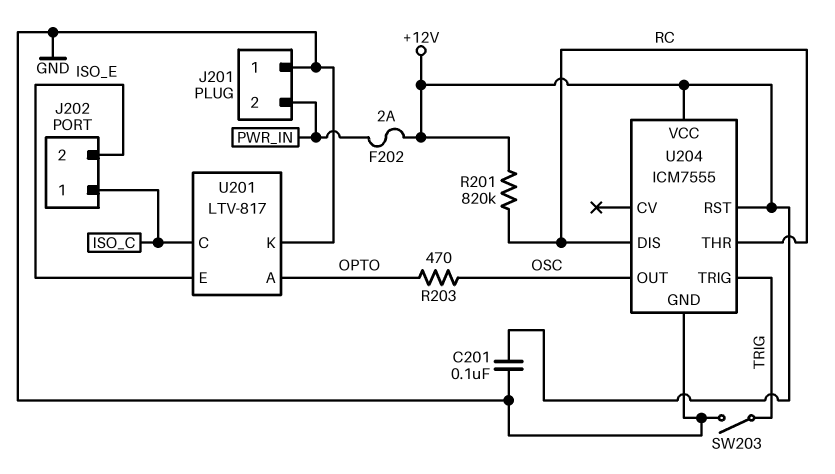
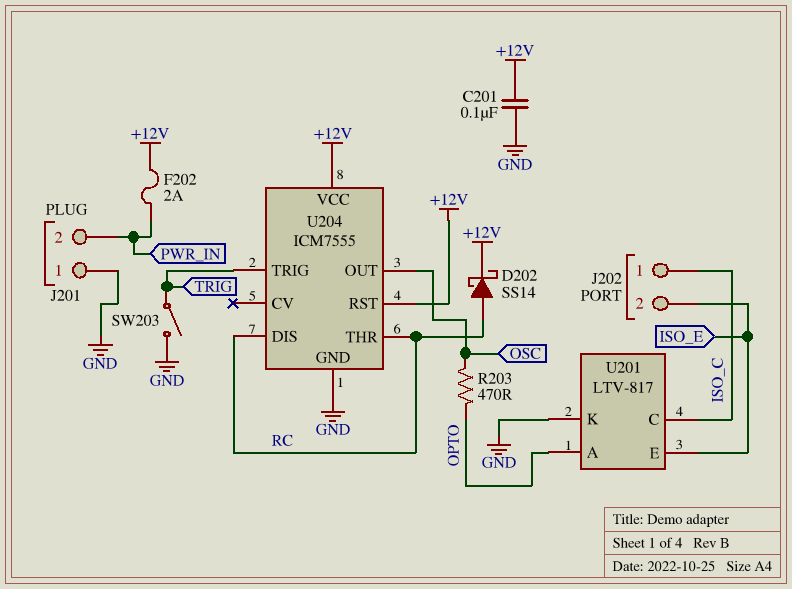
D202: none -> schottky SS14 (A RC, K +12V)
R201: 820k (+12V, RC) -> none

